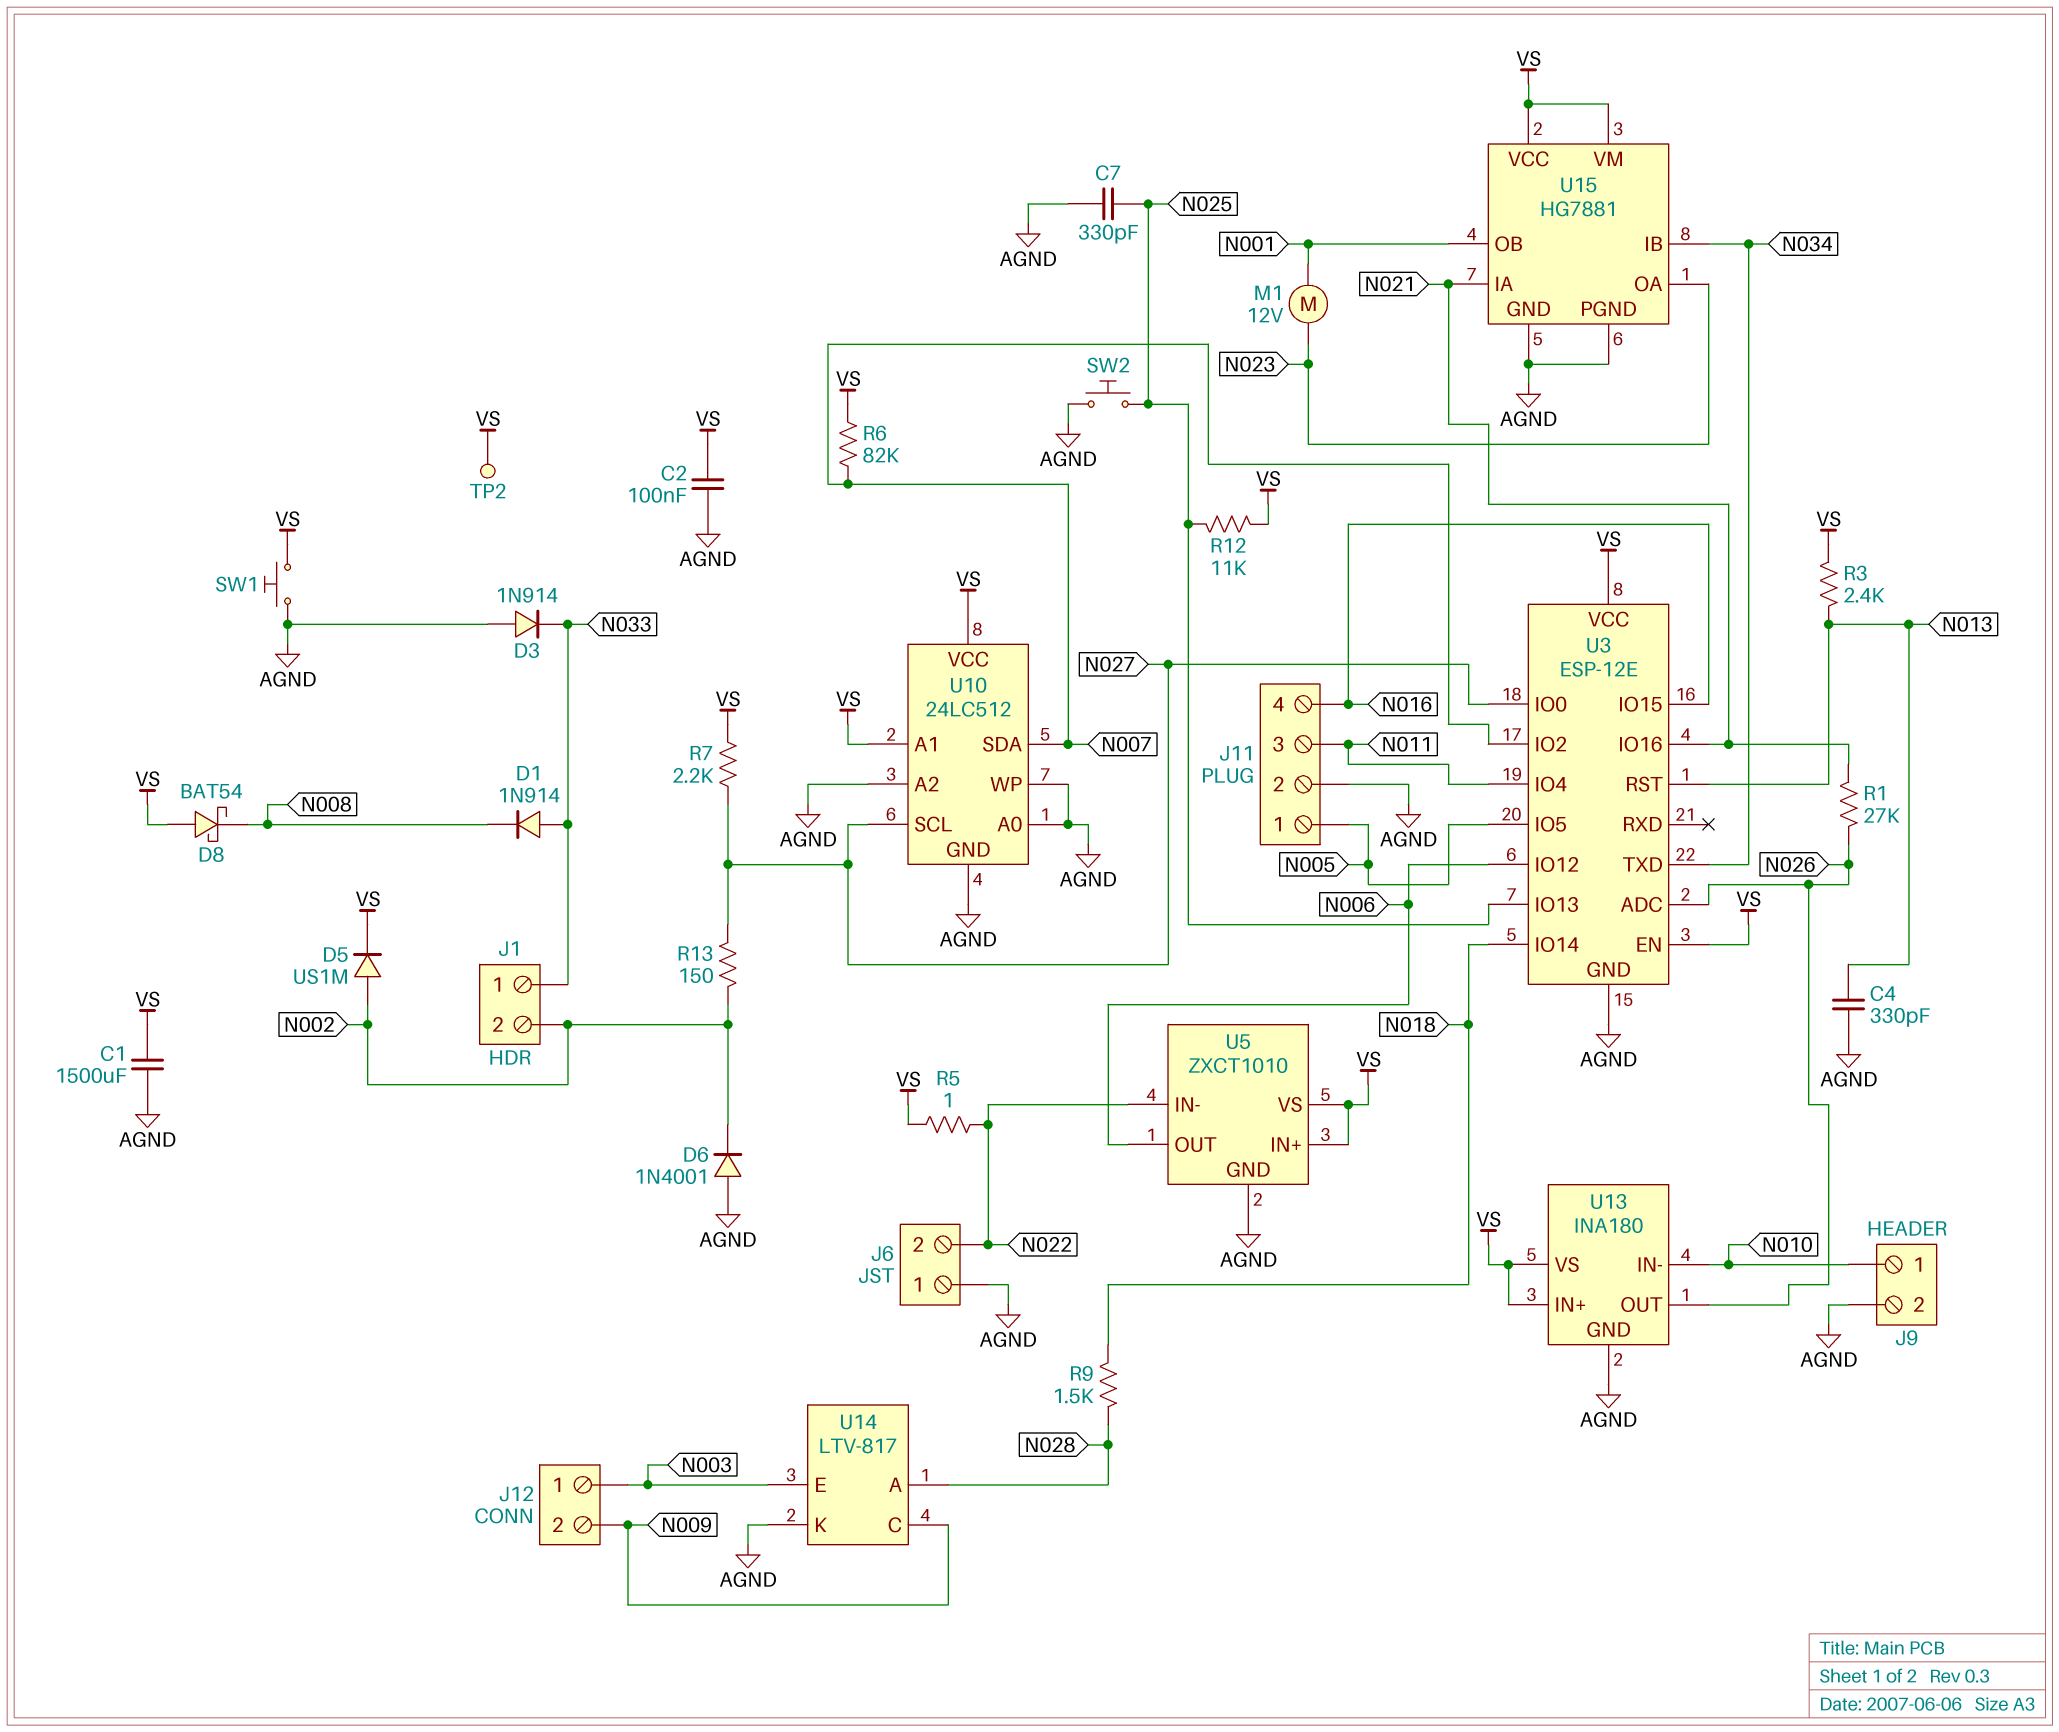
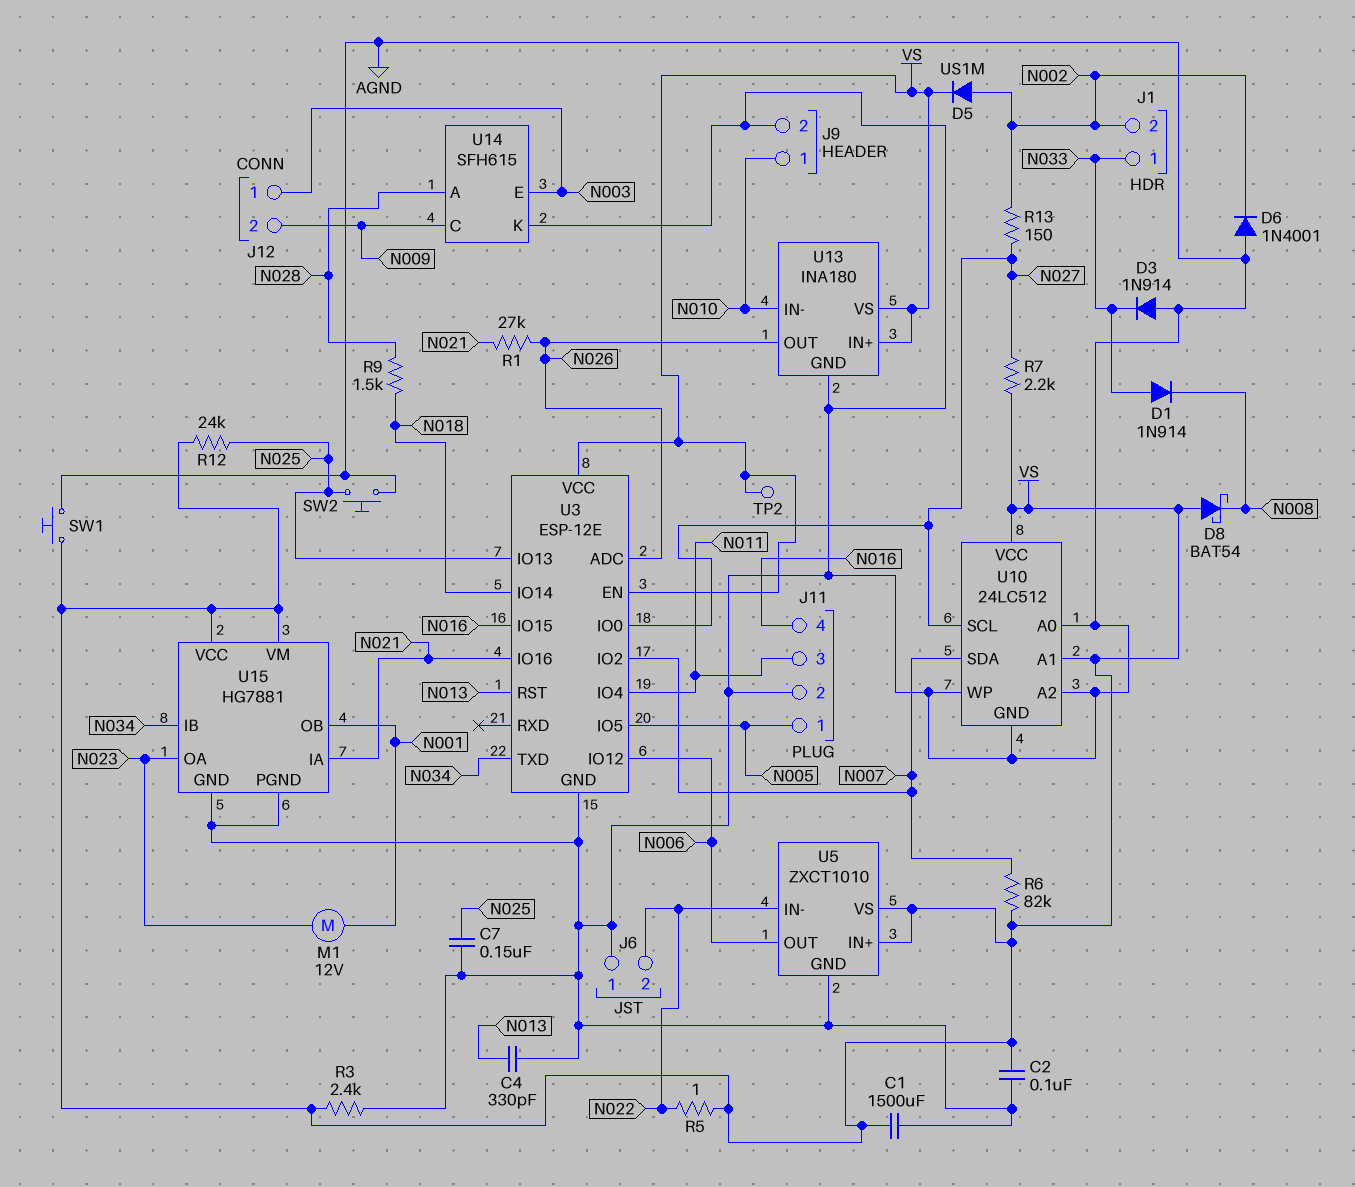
C7: 330pF (AGND, N025) -> 150nF (AGND, N025)
R3: 2.4k (N013, VS) -> 2.4k (AGND, VS)
R12: 11k (N025, VS) -> 24k (N025, VS)
U14: LTV-817 -> SFH615

